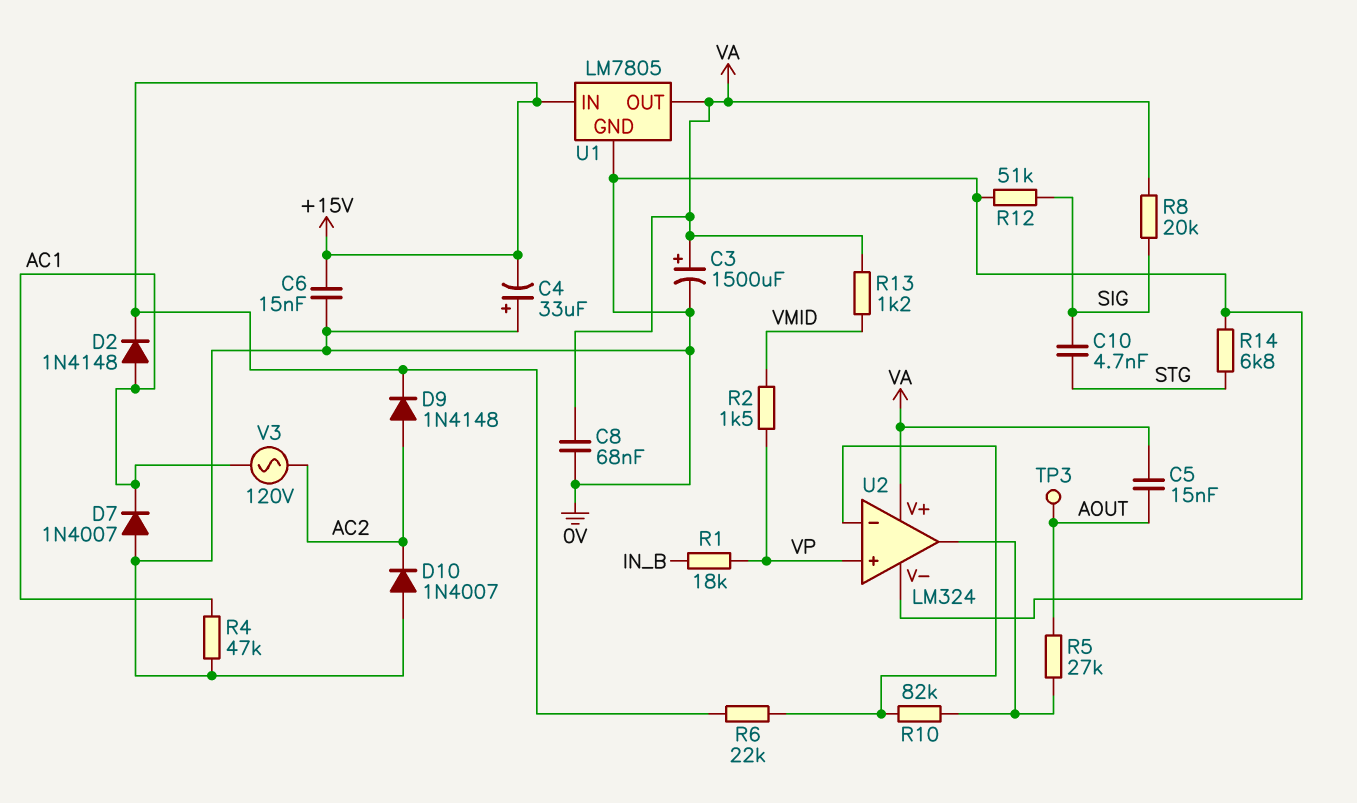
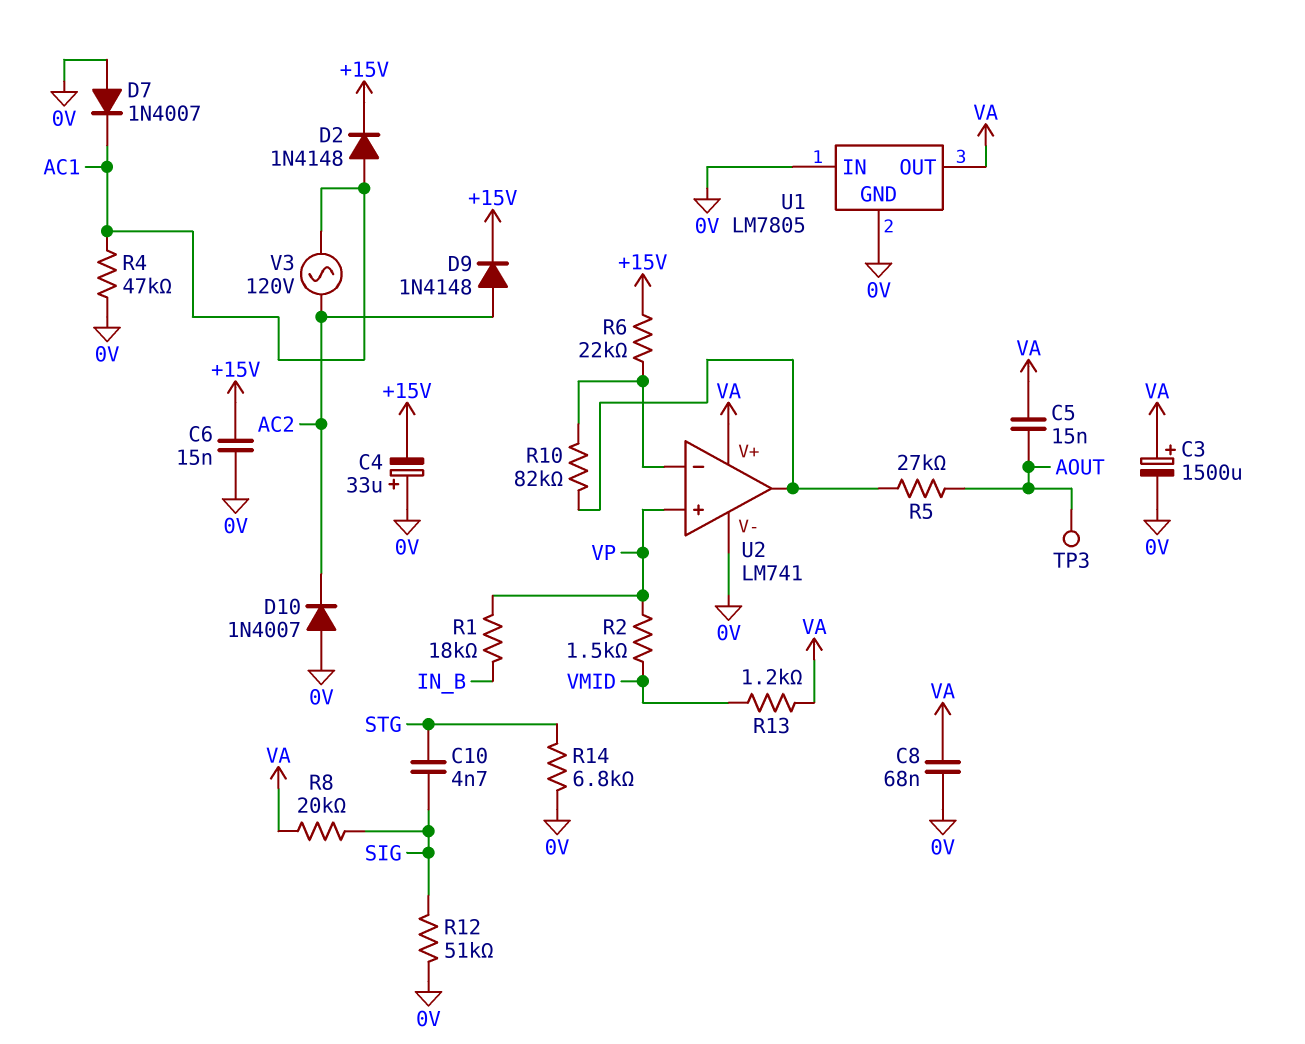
U1 pin IN: +15V -> 0V
U2: LM324 -> LM741

